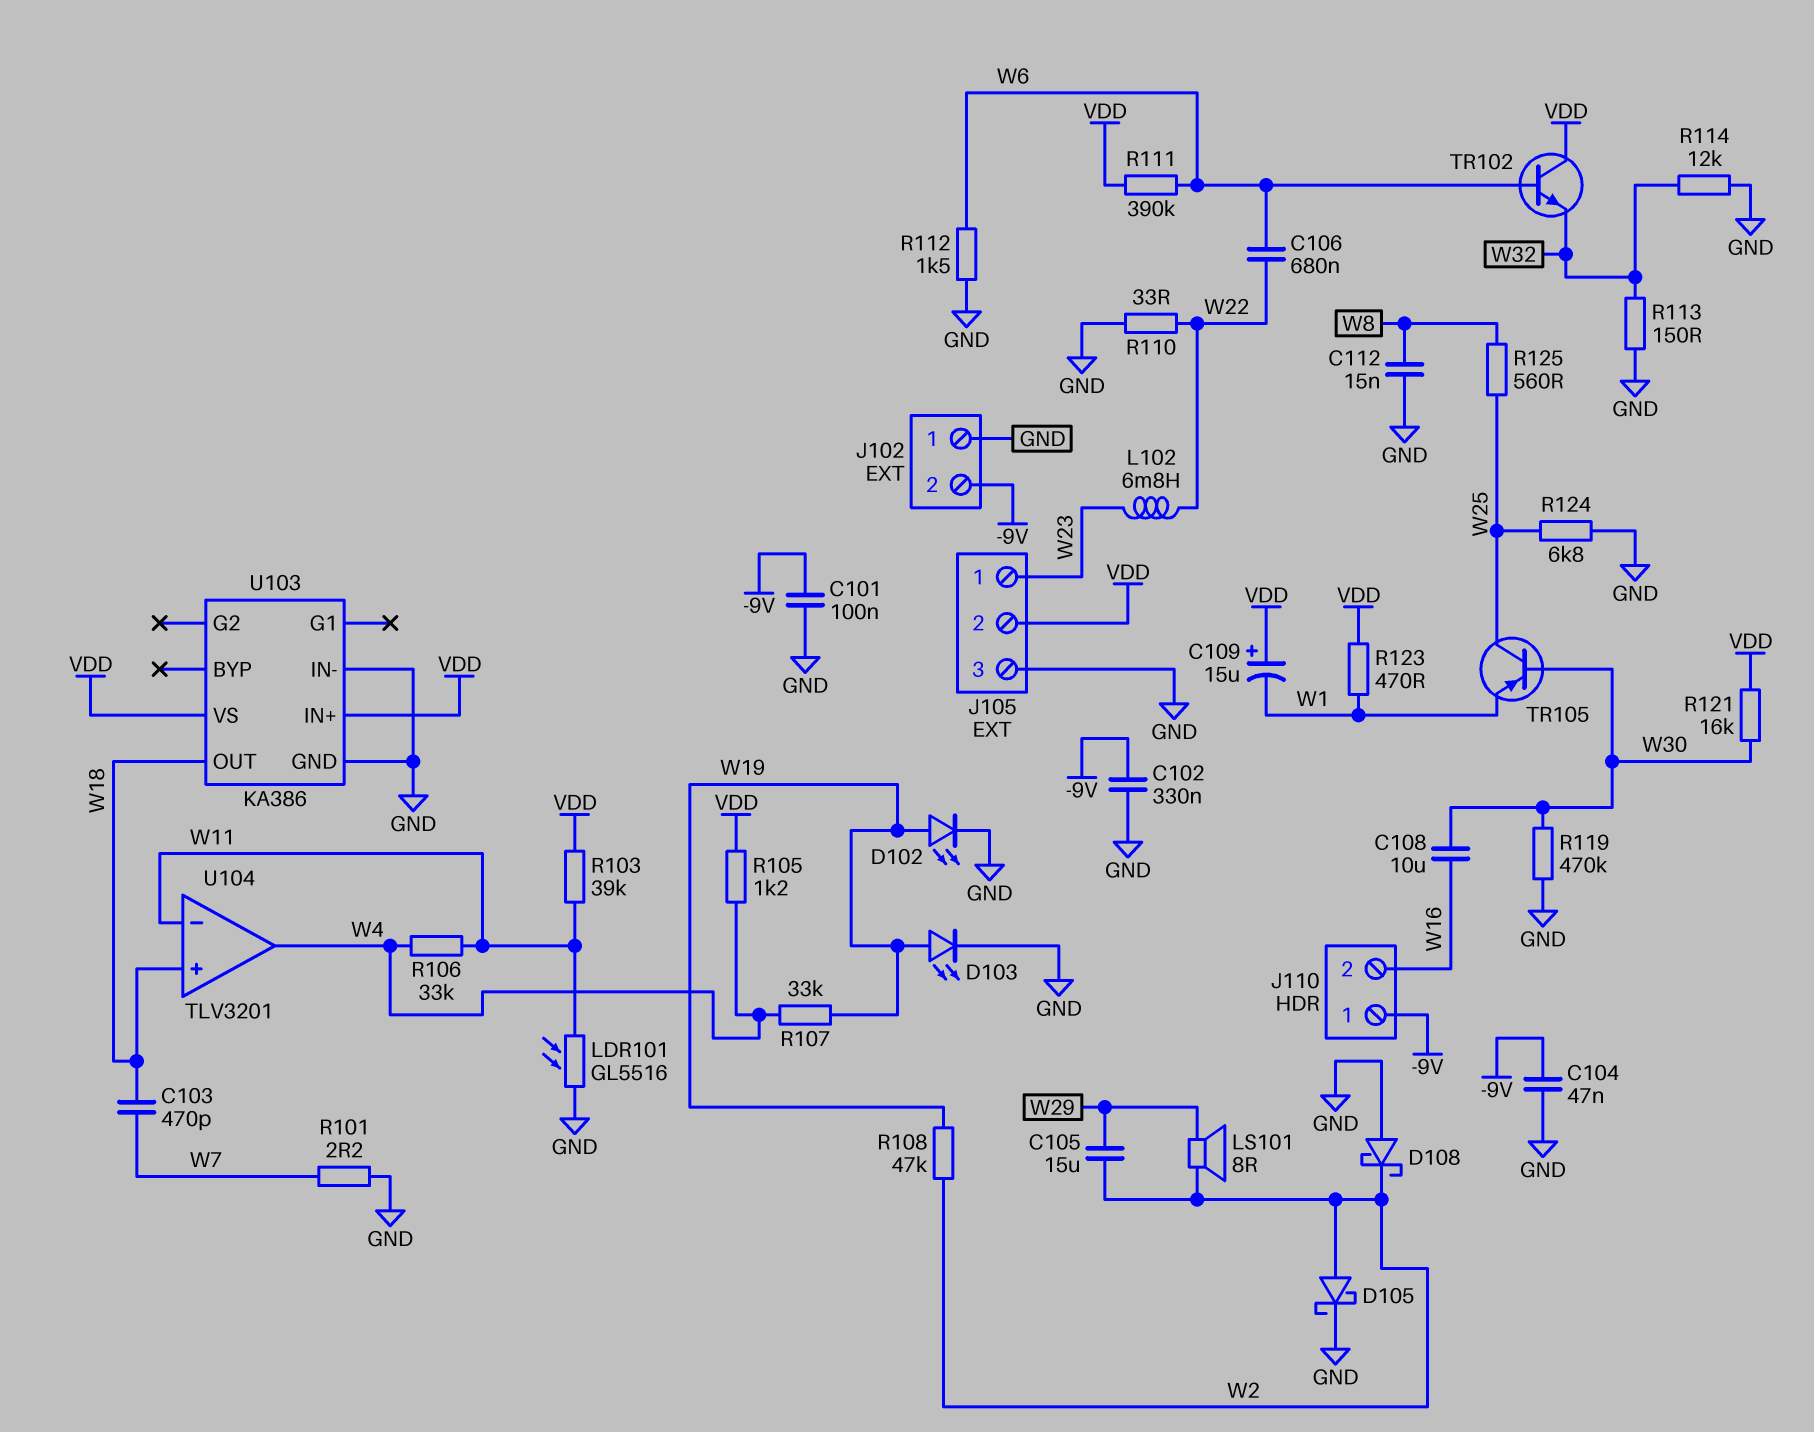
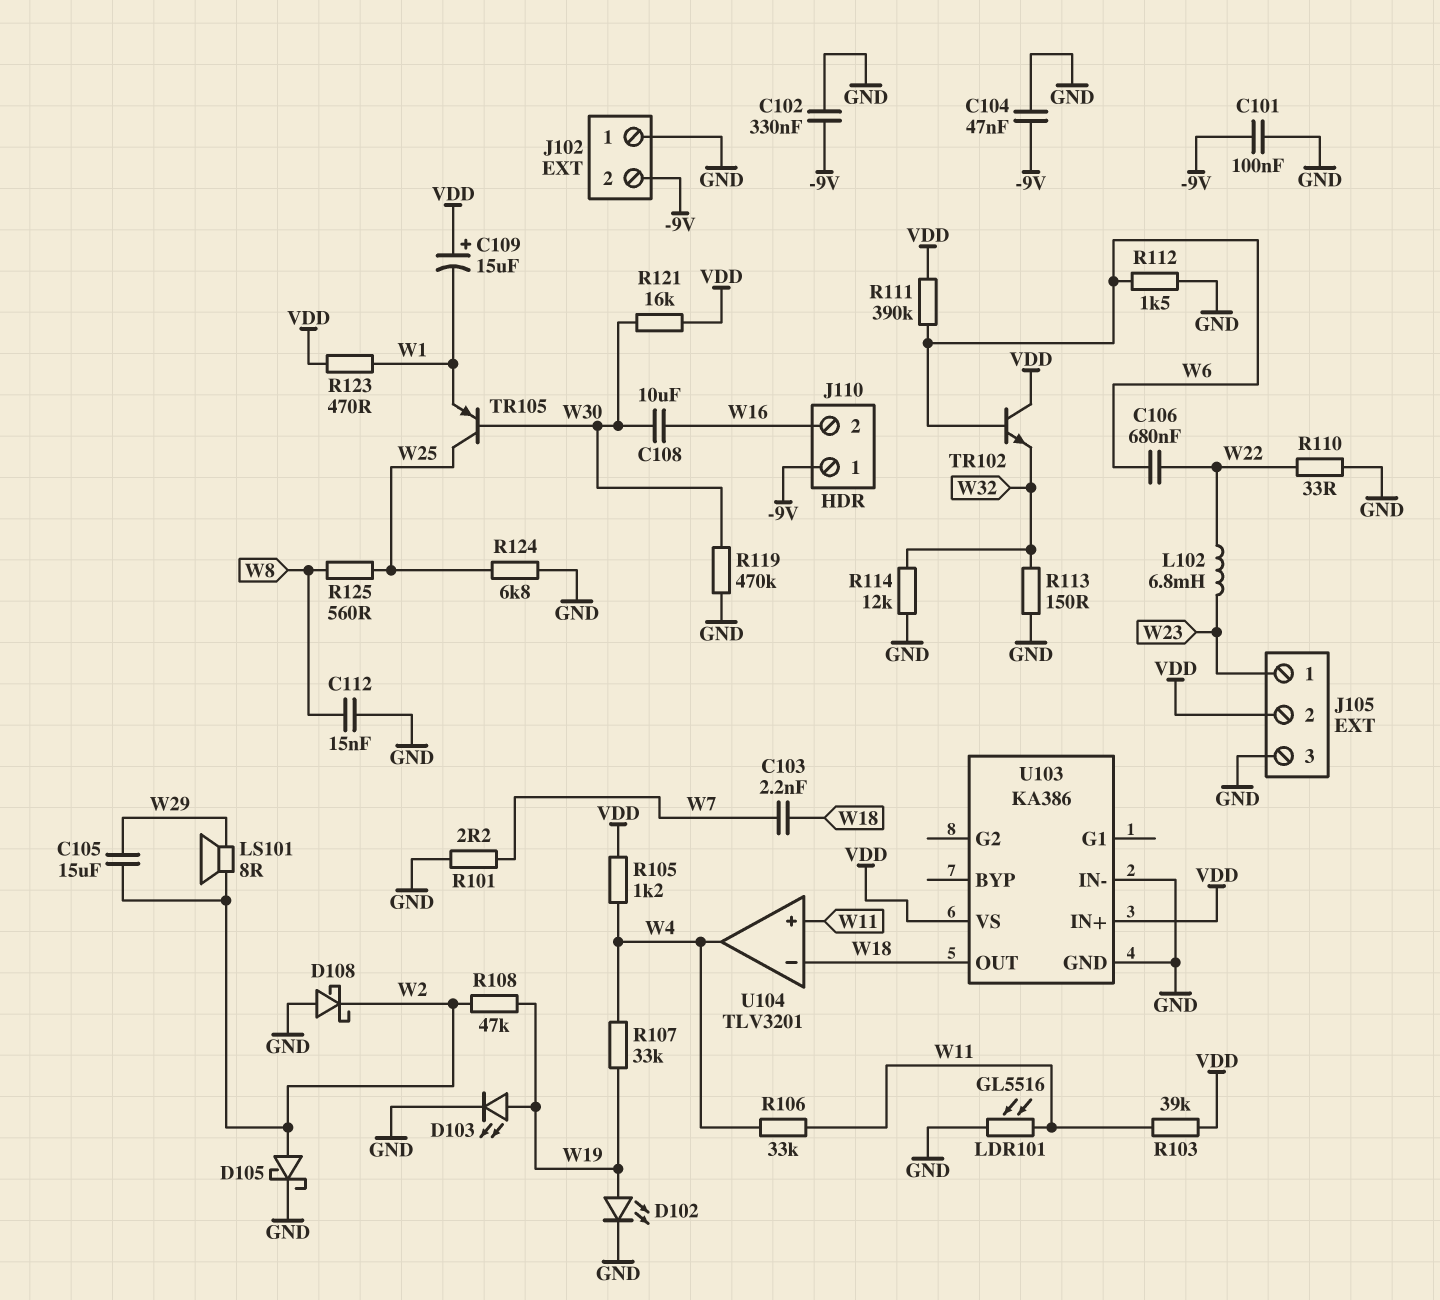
C103: 470pF (W7, W18) -> 2.2nF (W7, W18)
U104 pin in+: W18 -> W11
U104 pin in-: W11 -> W18

